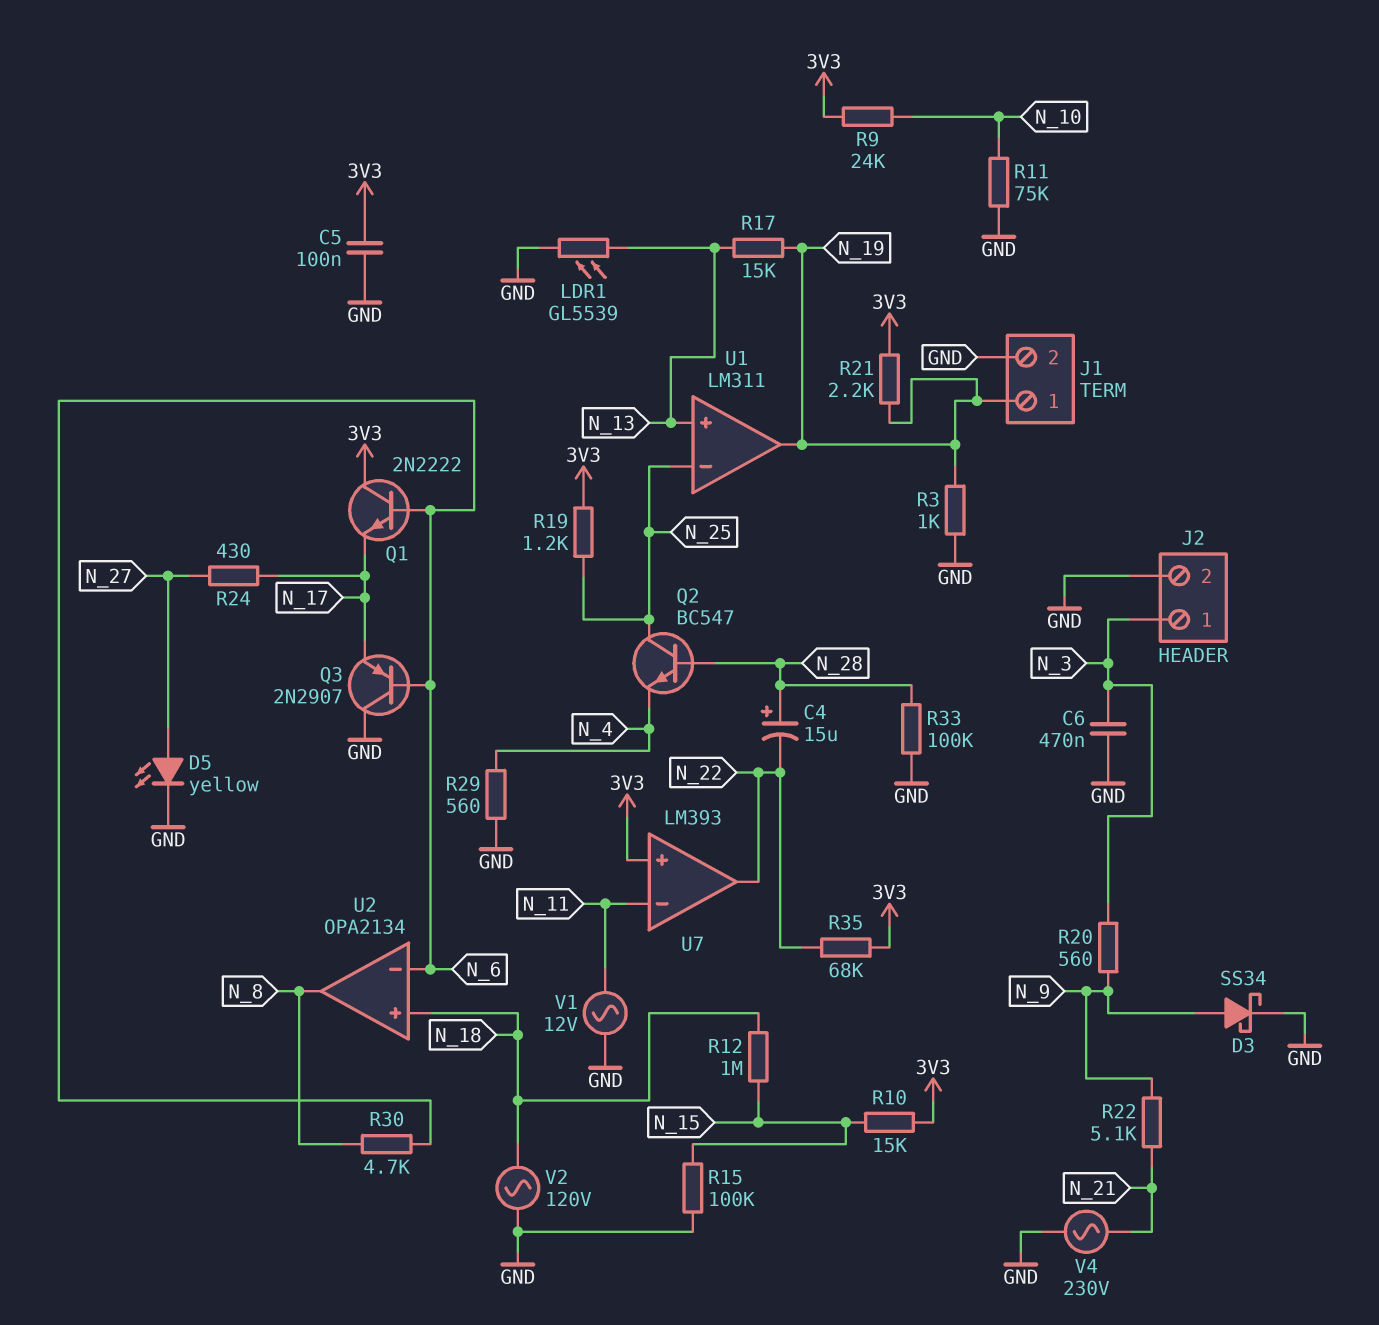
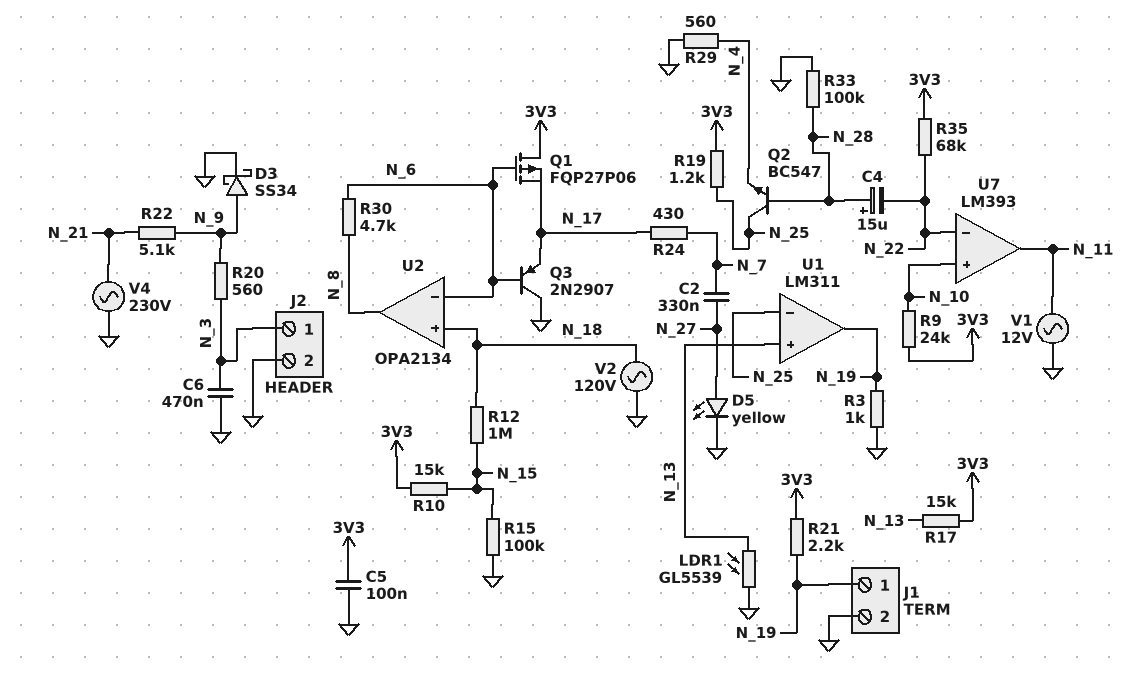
C2: none -> 330nF (N_7, N_27)
Q1: NPN 2N2222 (B N_6, C 3V3, E N_17) -> PMOS FQP27P06 (G N_6, D 3V3, S N_17)
R11: 75k (GND, N_10) -> none
R17: 15k (N_13, N_19) -> 15k (3V3, N_13)
R24: 430 (N_17, N_27) -> 430 (N_7, N_17)
U7 pin in+: 3V3 -> N_10
U7 pin in-: N_11 -> N_22
U7 pin out: N_22 -> N_11

